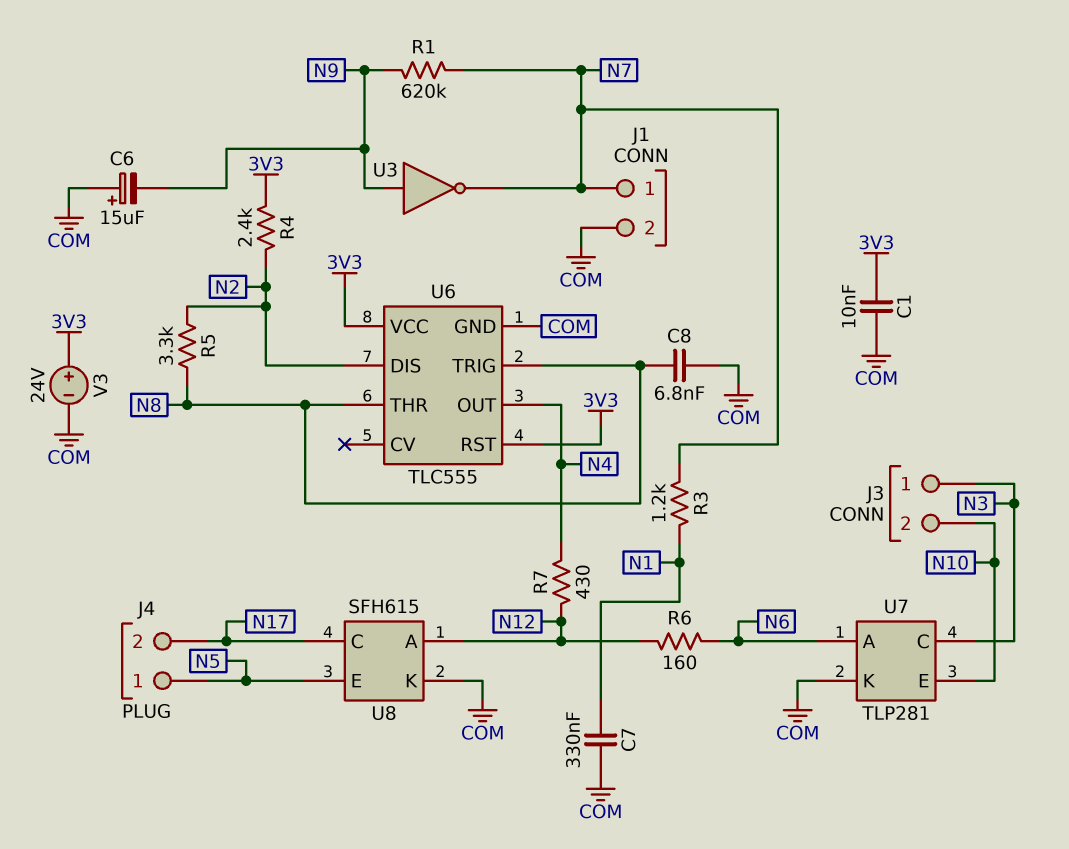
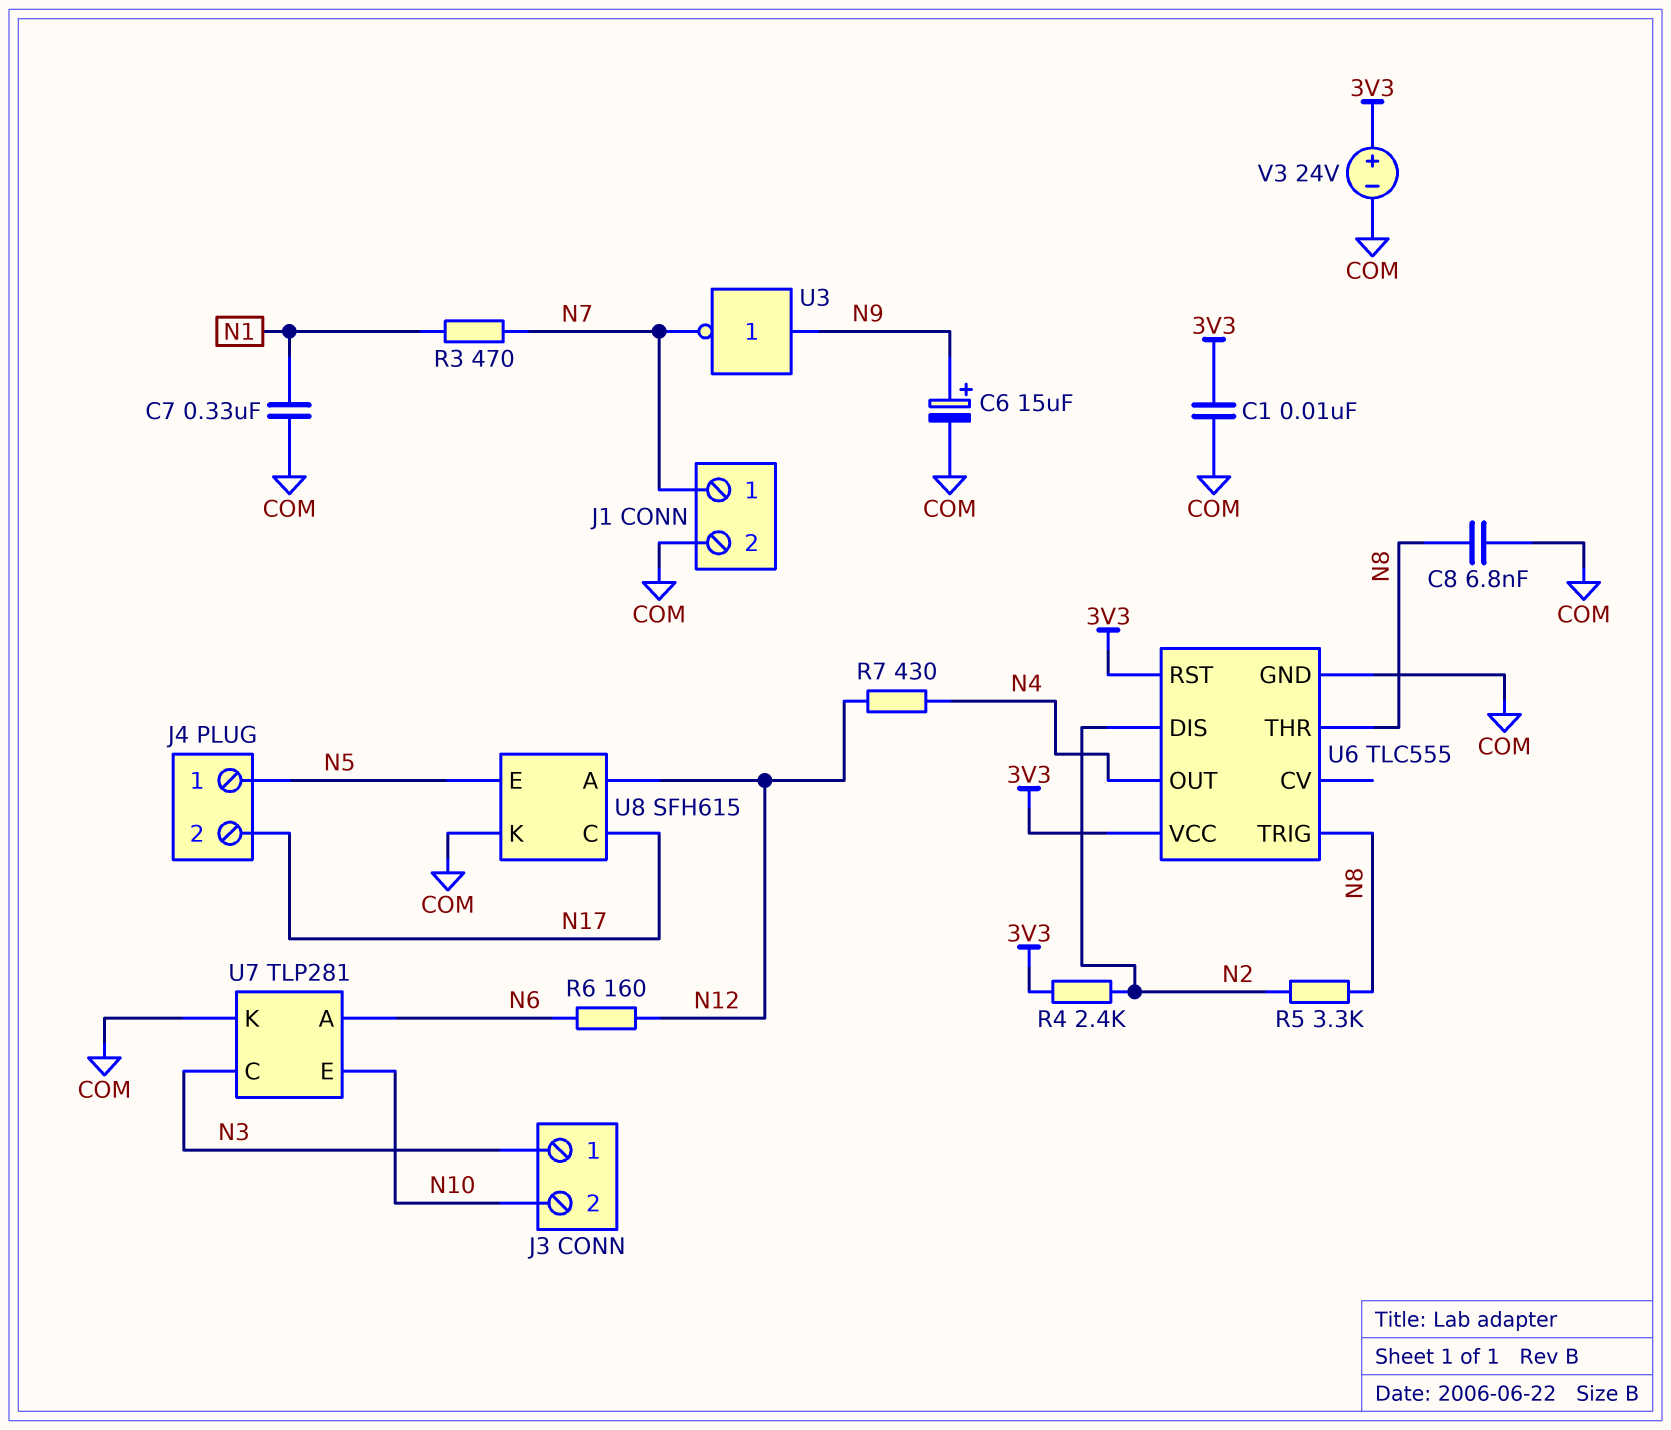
C6: 15uF (plus COM, minus N9) -> 15uF (plus N9, minus COM)
R1: 620k (N7, N9) -> none
R3: 1.2k (N1, N7) -> 470 (N1, N7)

